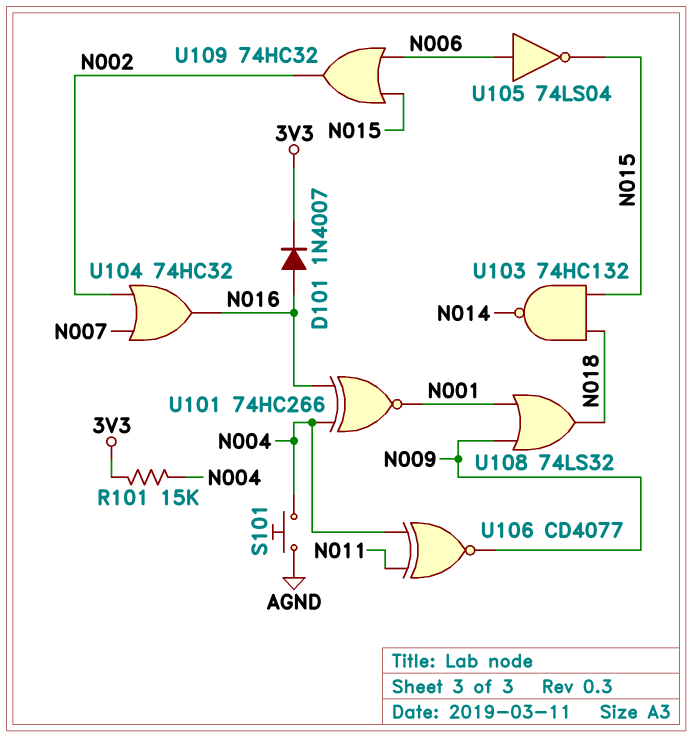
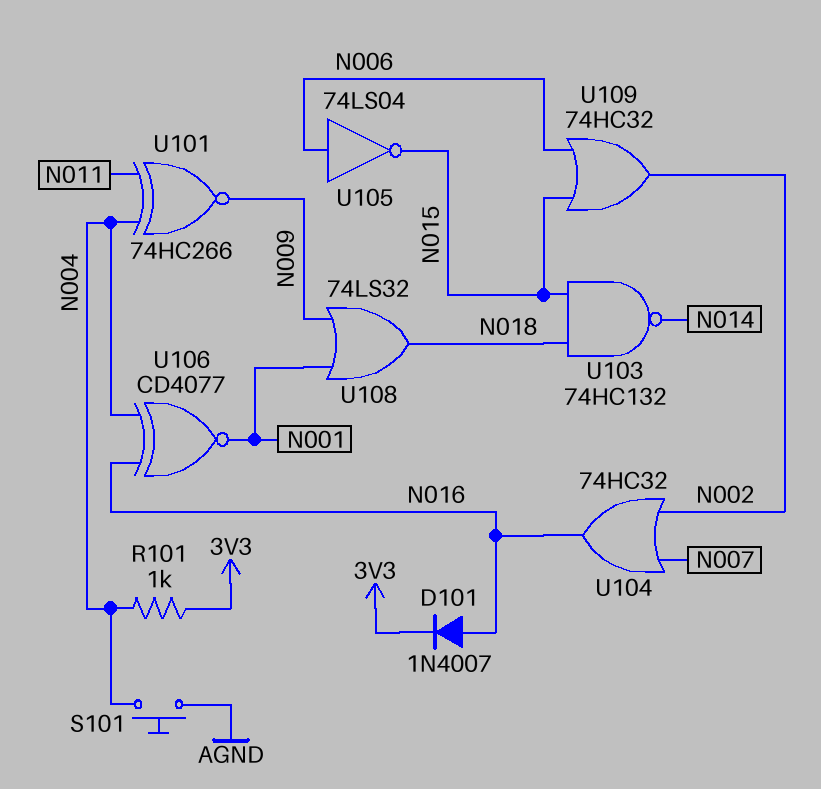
R101: 15k (3V3, N004) -> 1k (3V3, N004)
U101: XNOR 74HC266 (in N004, in N016, out N001) -> XNOR 74HC266 (in N004, in N011, out N009)
U106: XNOR CD4077 (in N004, in N011, out N009) -> XNOR CD4077 (in N004, in N016, out N001)

